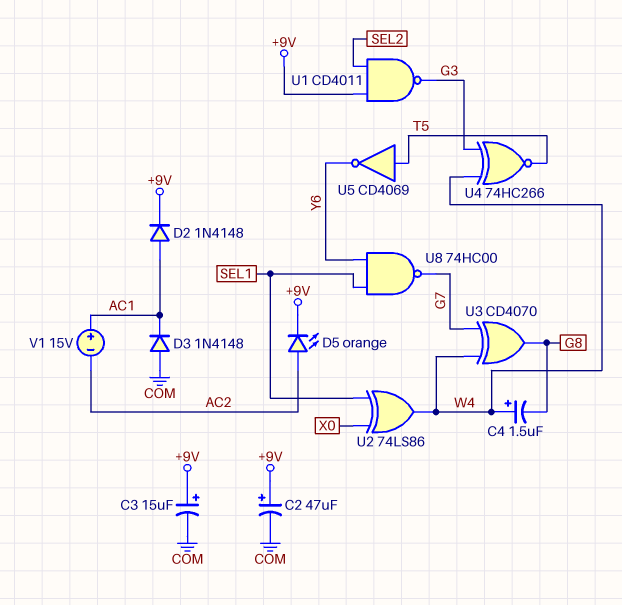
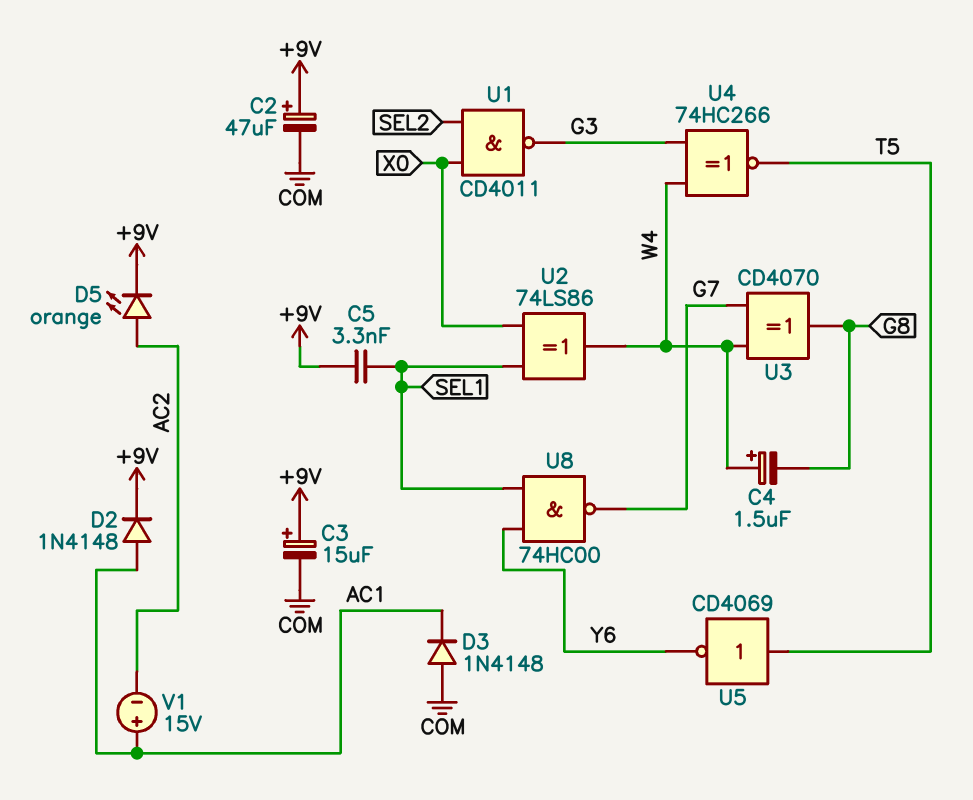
C5: none -> 3.3nF (+9V, SEL1)
U1: NAND CD4011 (in +9V, in SEL2, out G3) -> NAND CD4011 (in SEL2, in X0, out G3)

